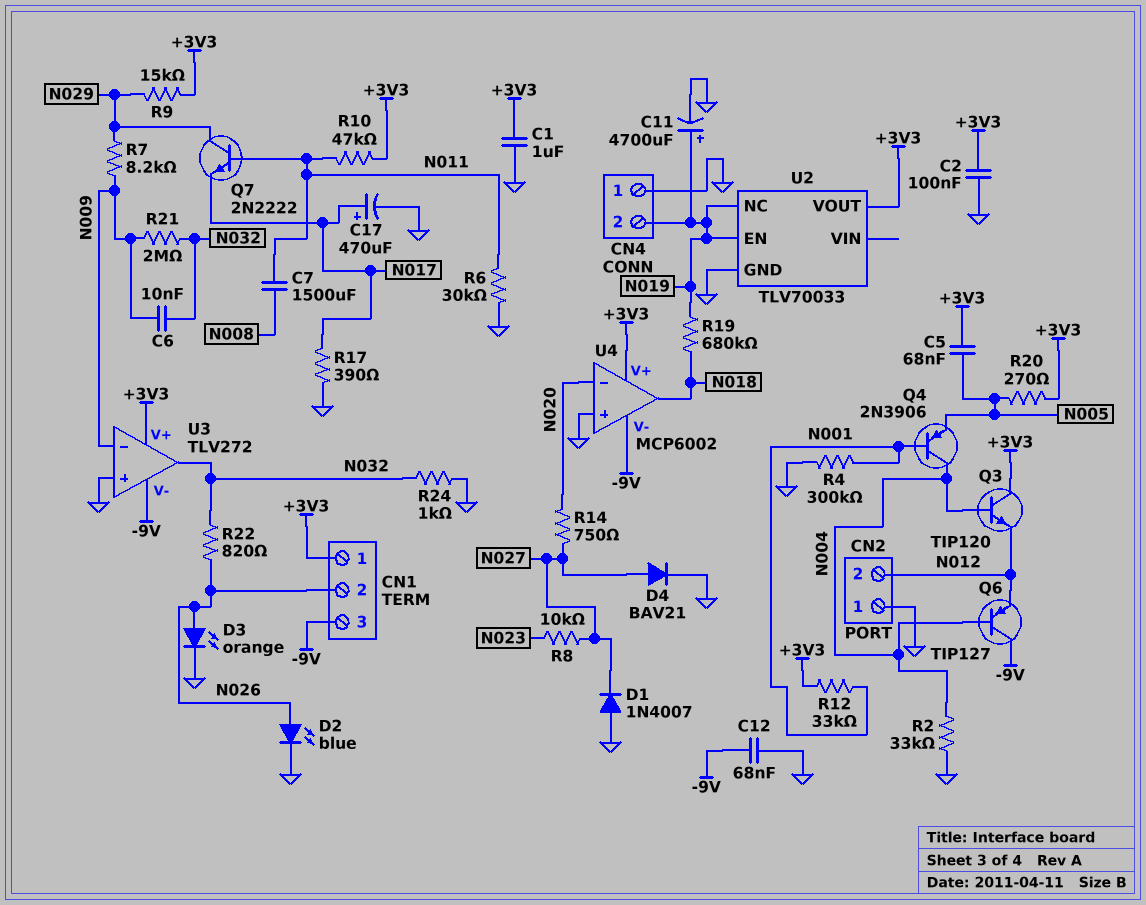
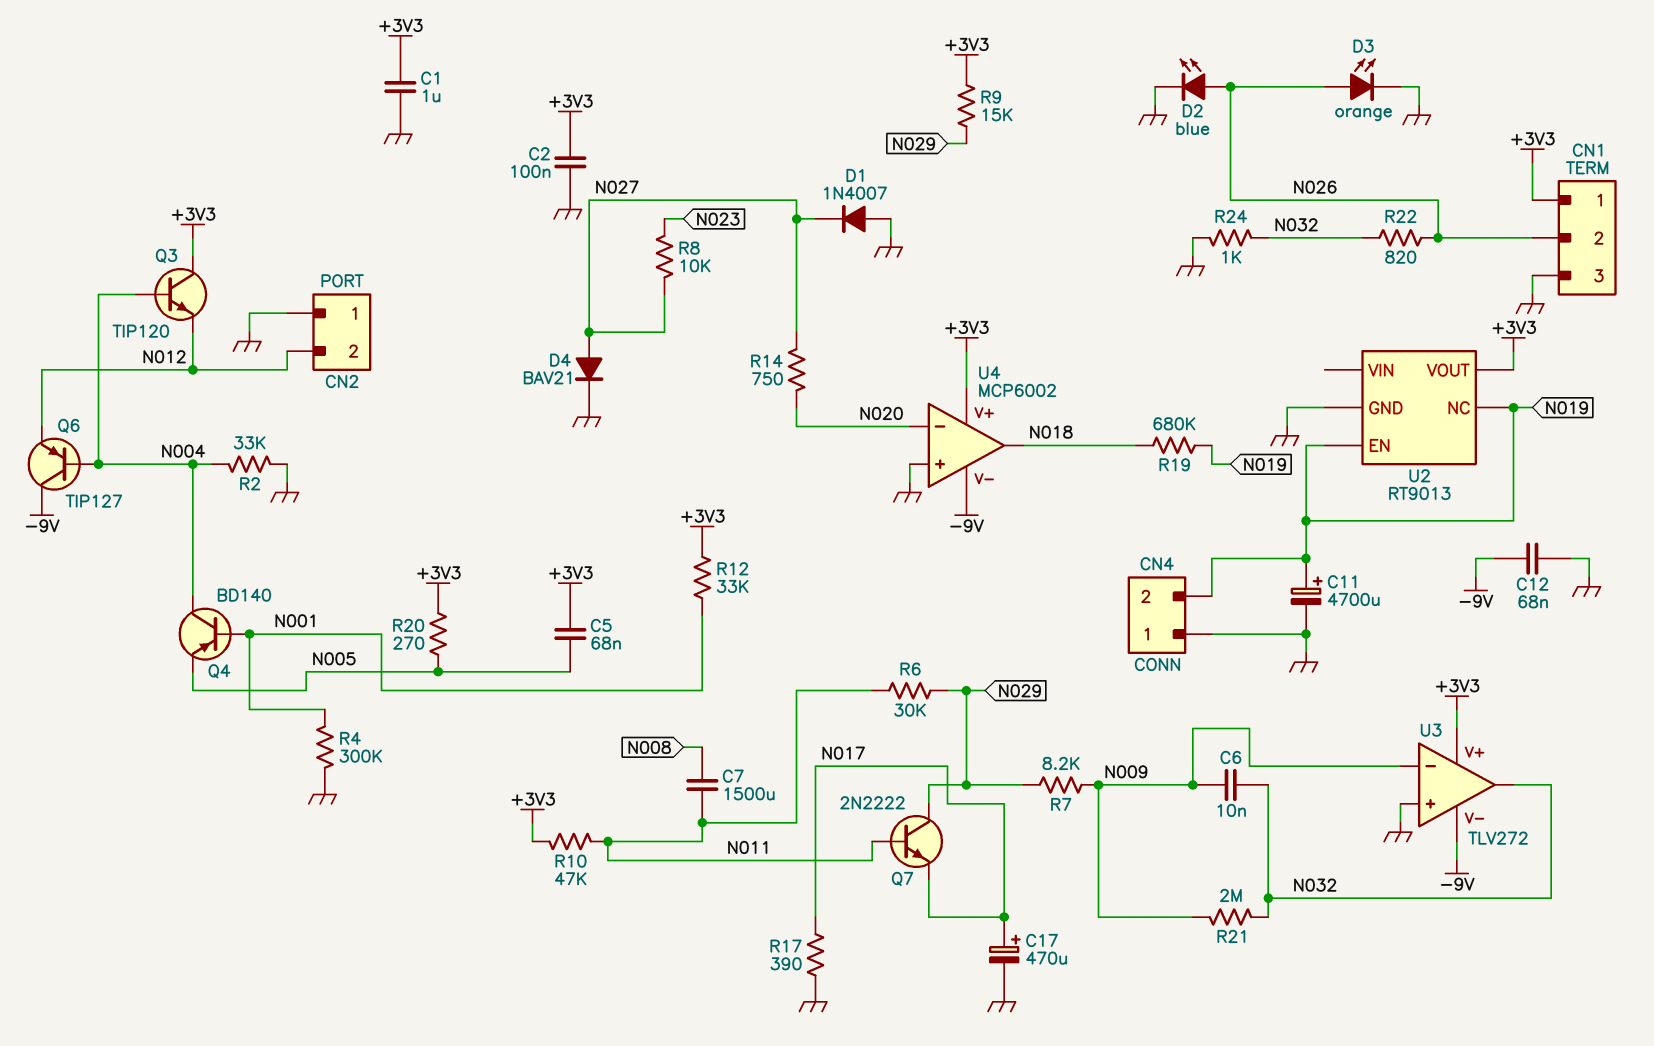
CN1 pin 3: -9V -> GND
Q4: PNP 2N3906 (B N001, C N004, E N005) -> PNP BD140 (B N001, C N004, E N005)
R6: 30k (GND, N011) -> 30k (N011, N029)
U2: TLV70033 -> RT9013

